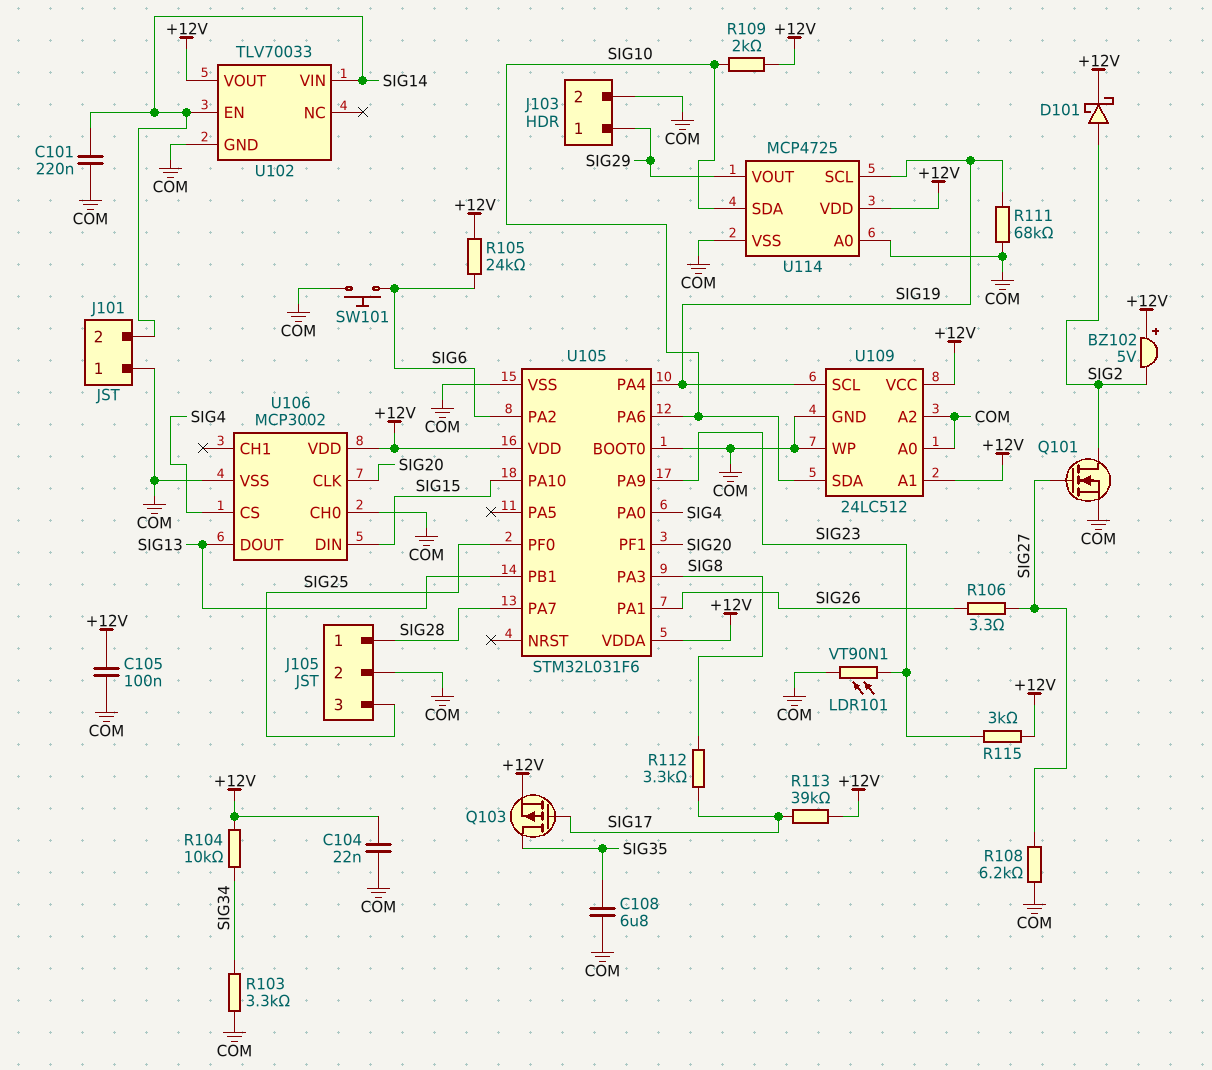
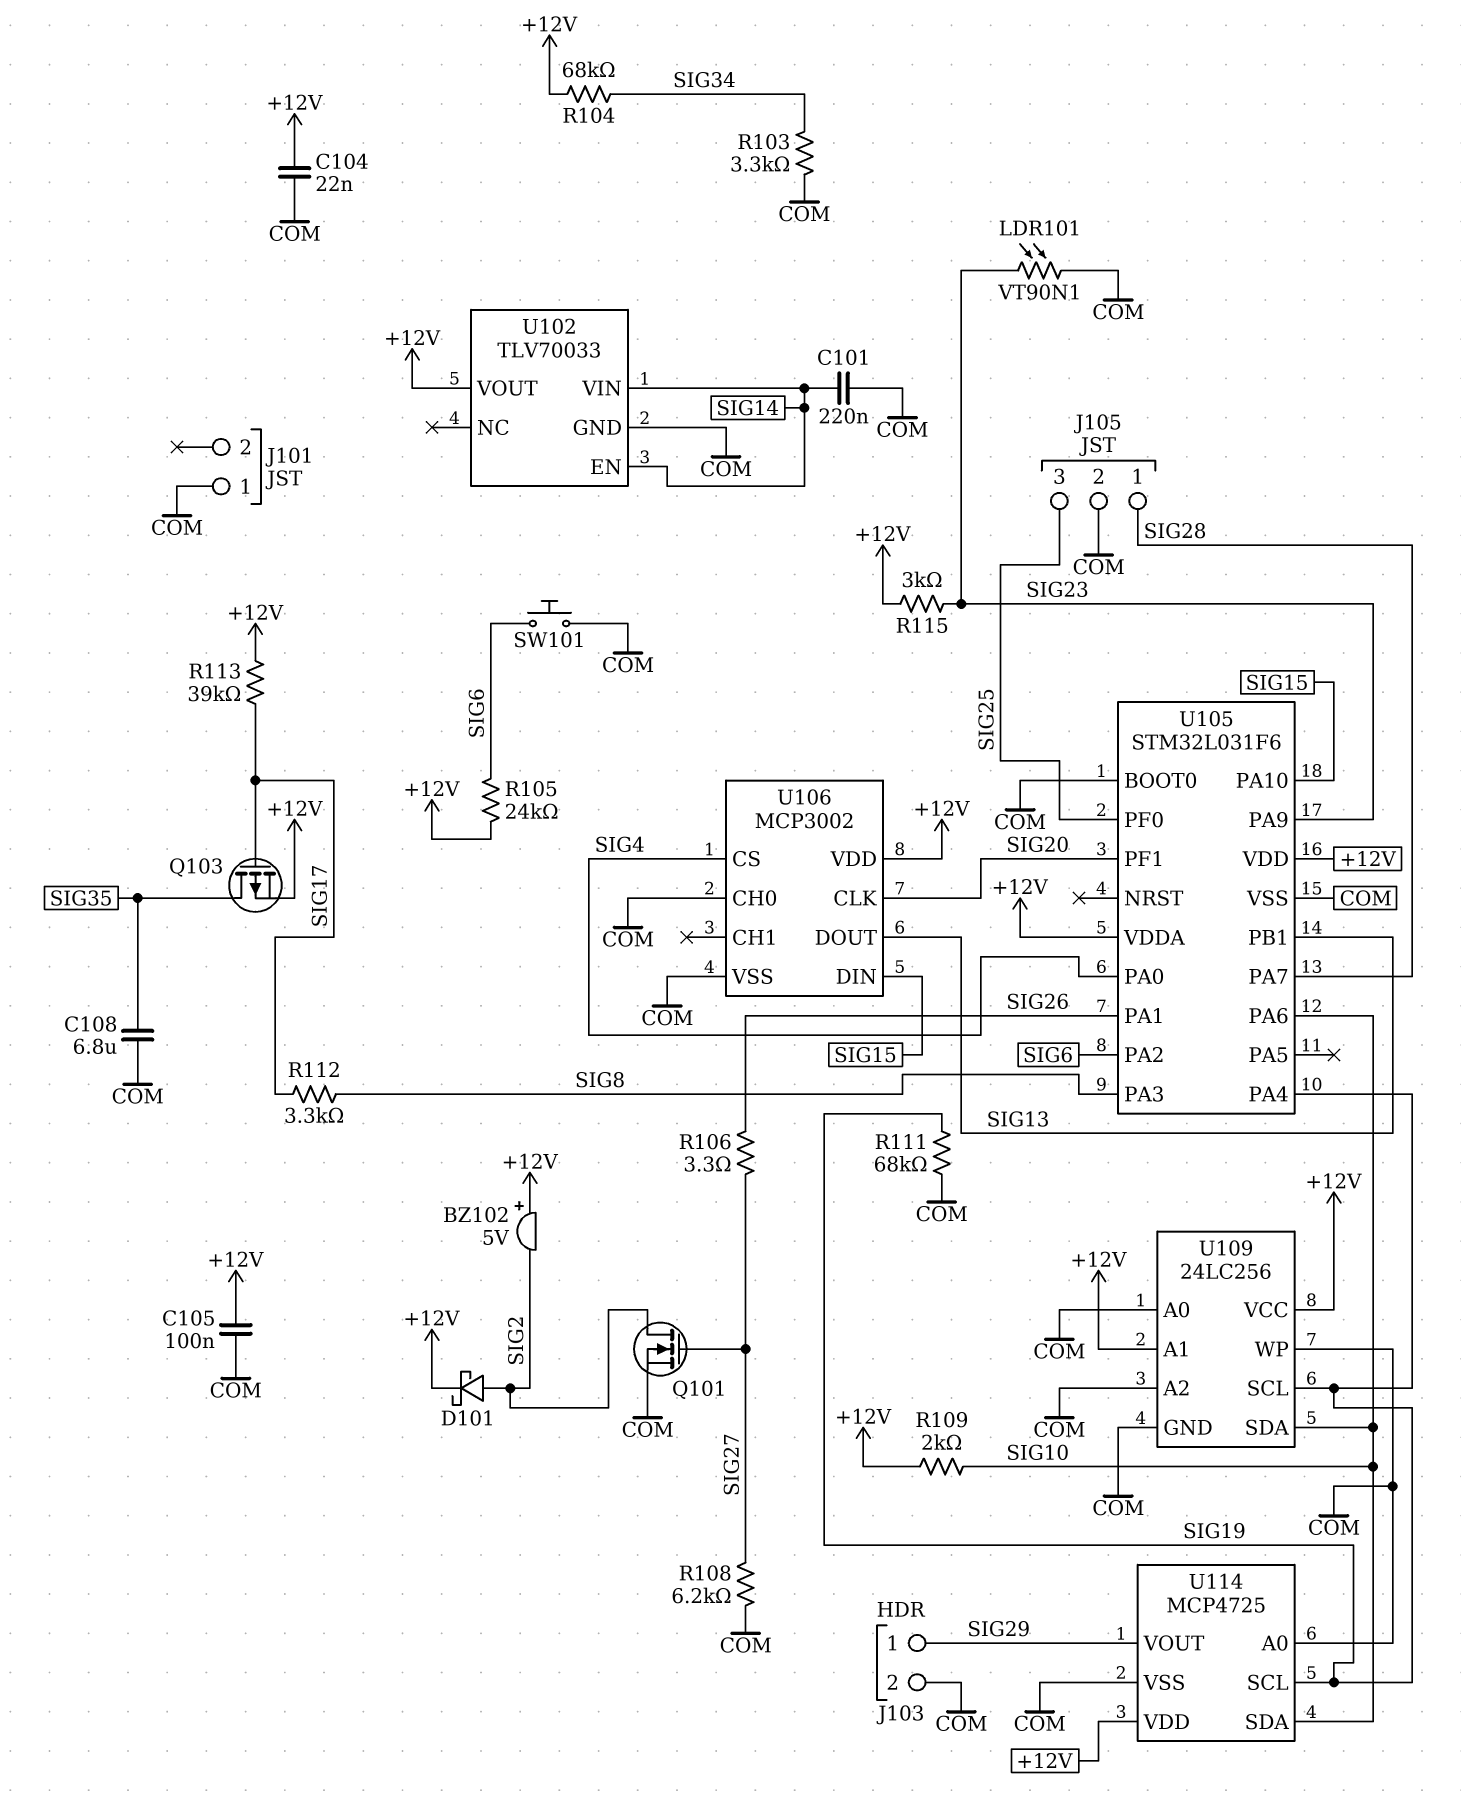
J101 pin 2: SIG14 -> none
R104: 10k (+12V, SIG34) -> 68k (+12V, SIG34)
U109: 24LC512 -> 24LC256

